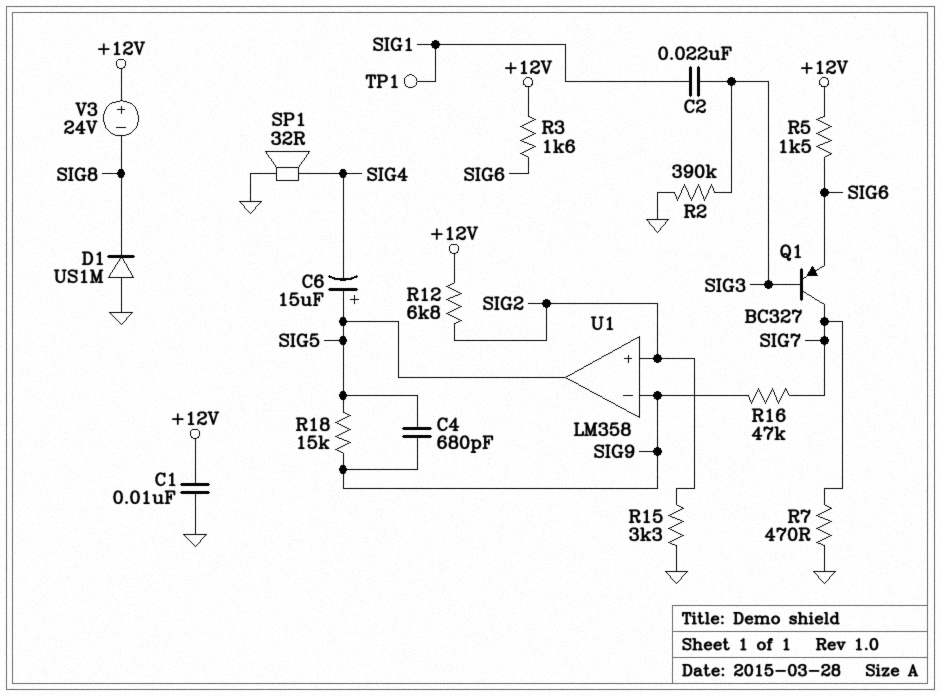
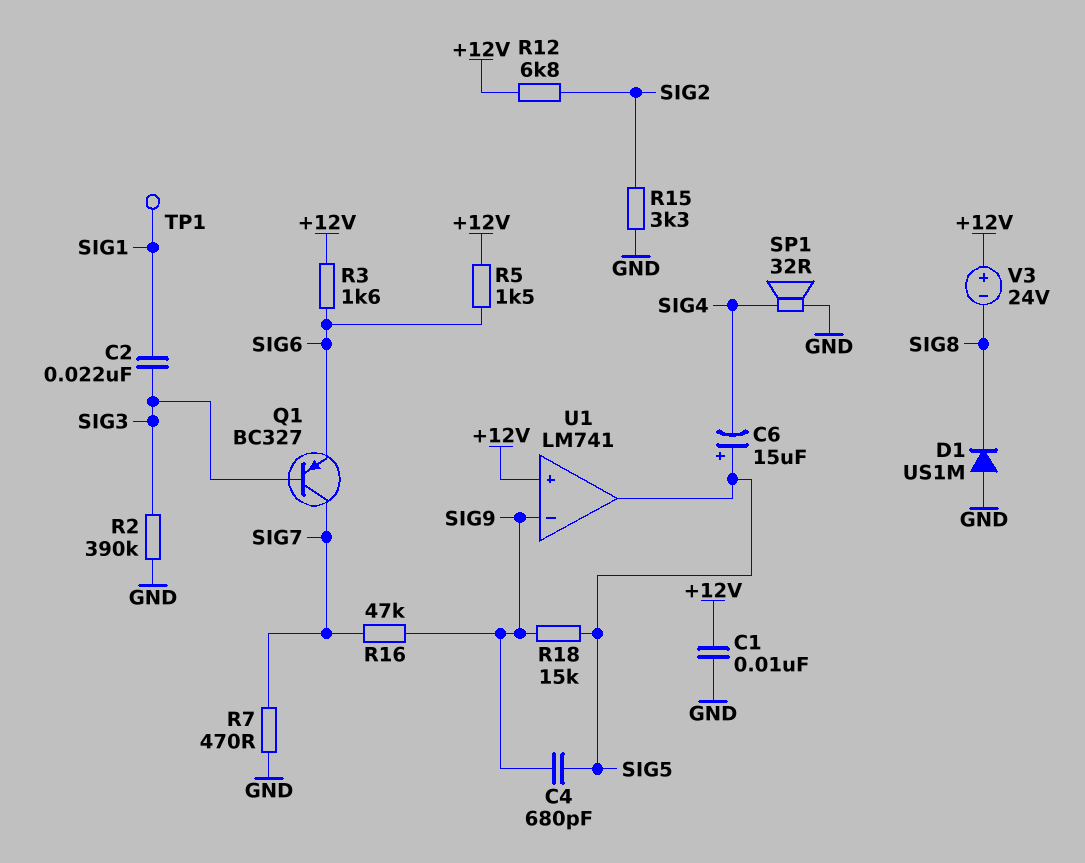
U1: LM358 -> LM741
U1 pin in+: SIG2 -> +12V

